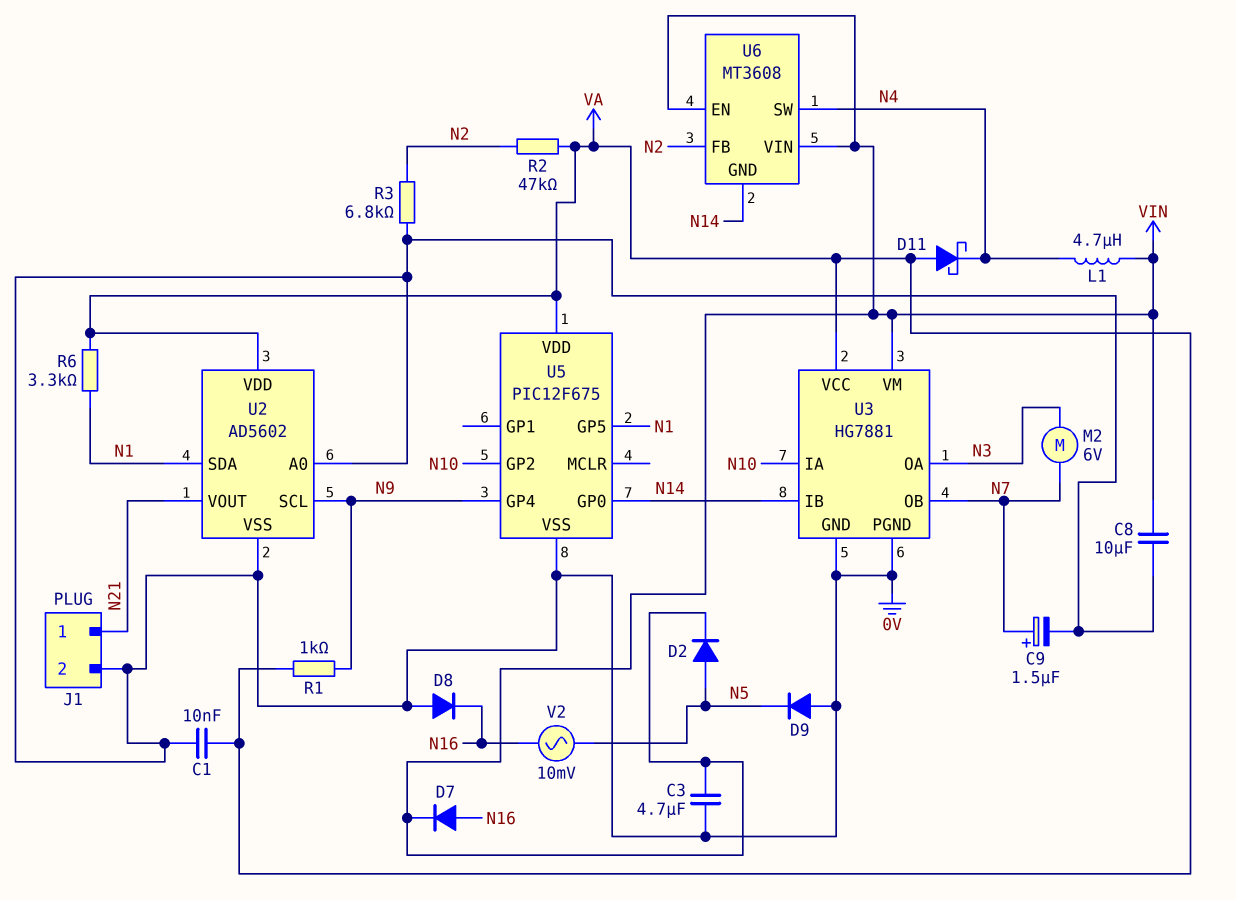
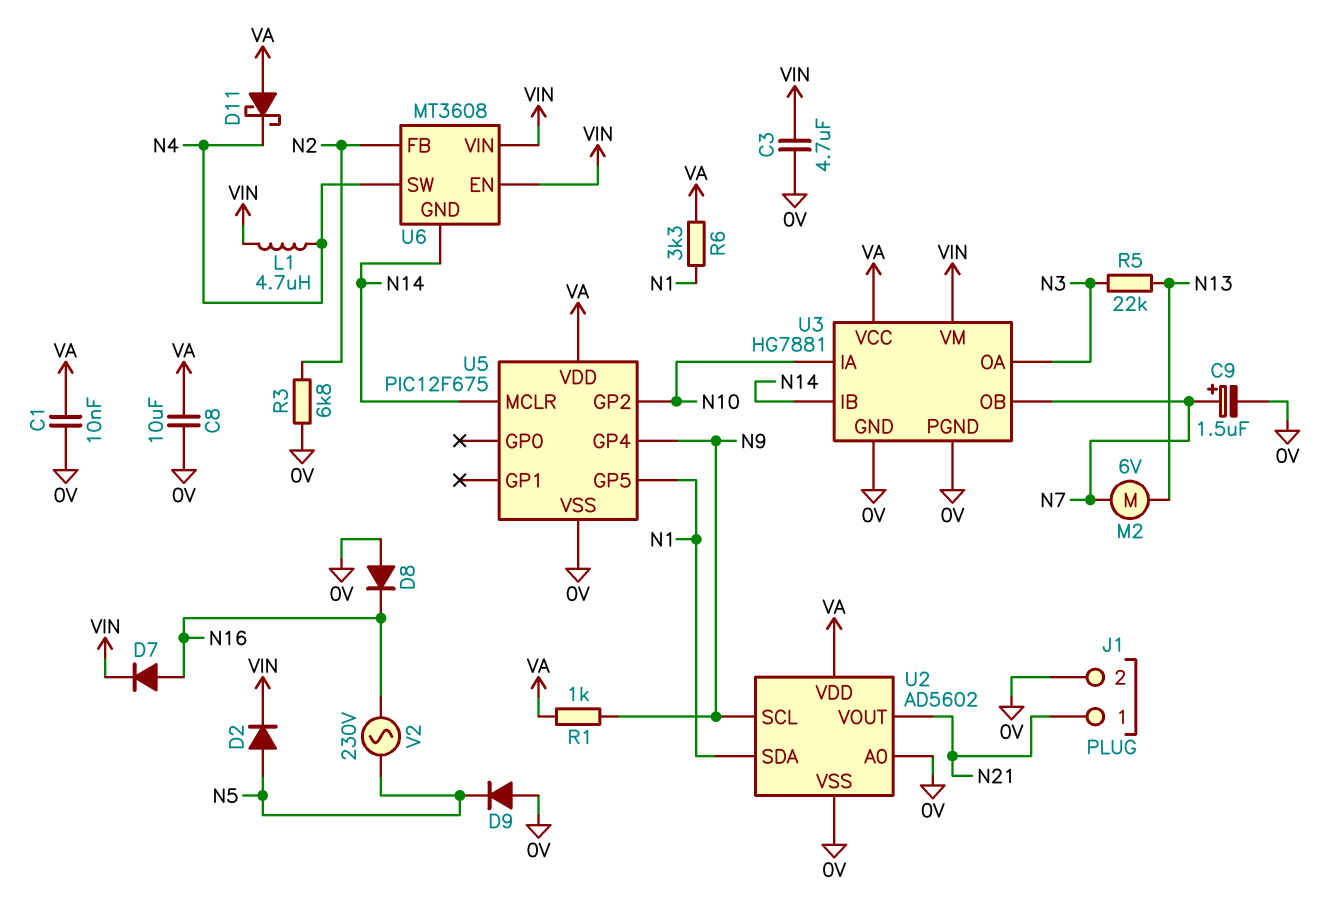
C8: 10uF (0V, VIN) -> 10uF (0V, VA)
M2: motor 6V (N3, N7) -> motor 6V (N7, N13)
R2: 47k (N2, VA) -> none
R5: none -> 22k (N3, N13)
U5 pin GP0: N14 -> none
U5 pin MCLR: none -> N14
V2: AC 10mV (N5, N16) -> AC 230V (N5, N16)

